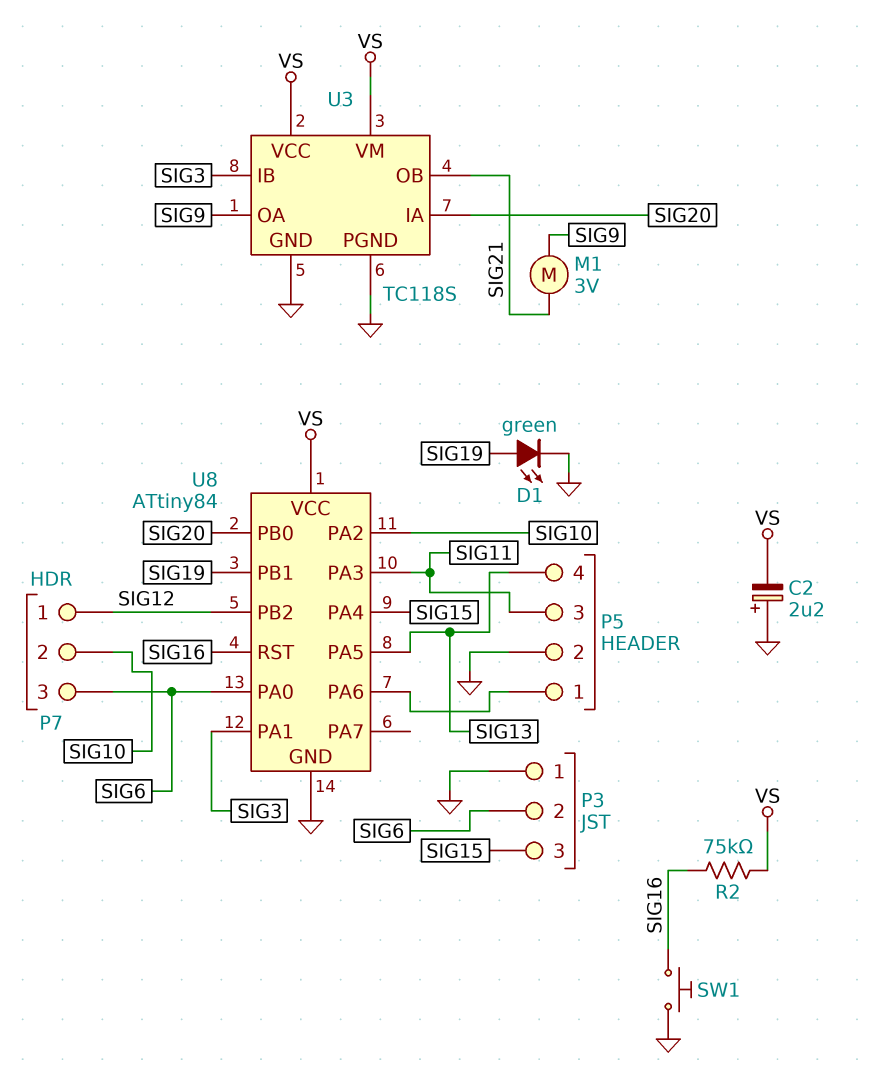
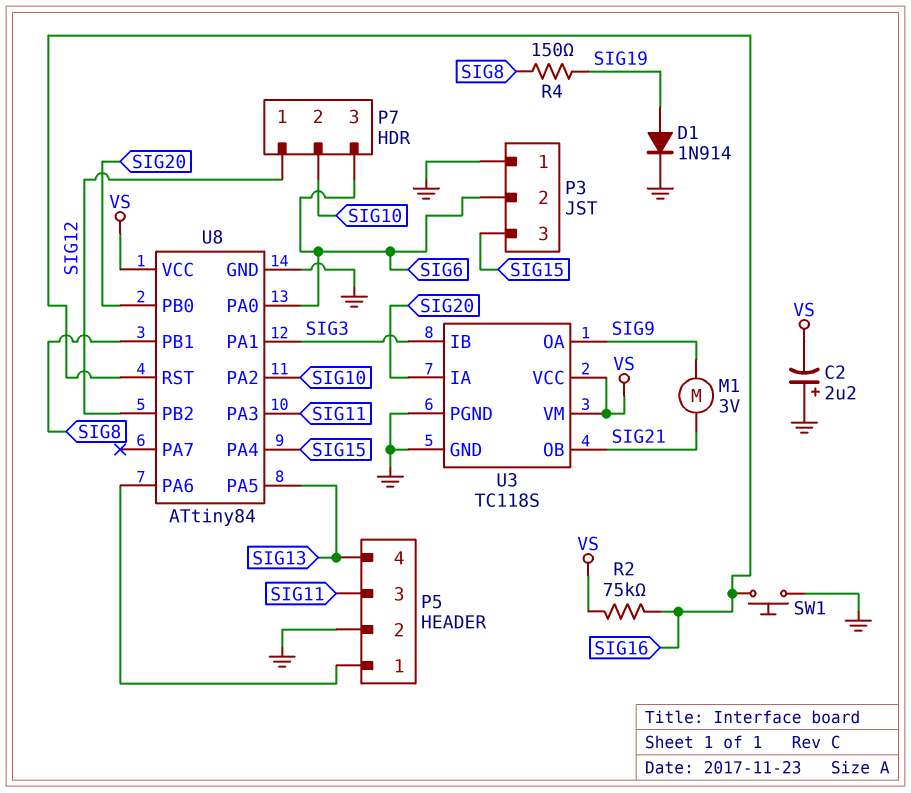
D1: LED green (A SIG19, K GND) -> diode 1N914 (A SIG19, K GND)
R4: none -> 150 (SIG8, SIG19)
U8 pin PB1: SIG19 -> SIG8

